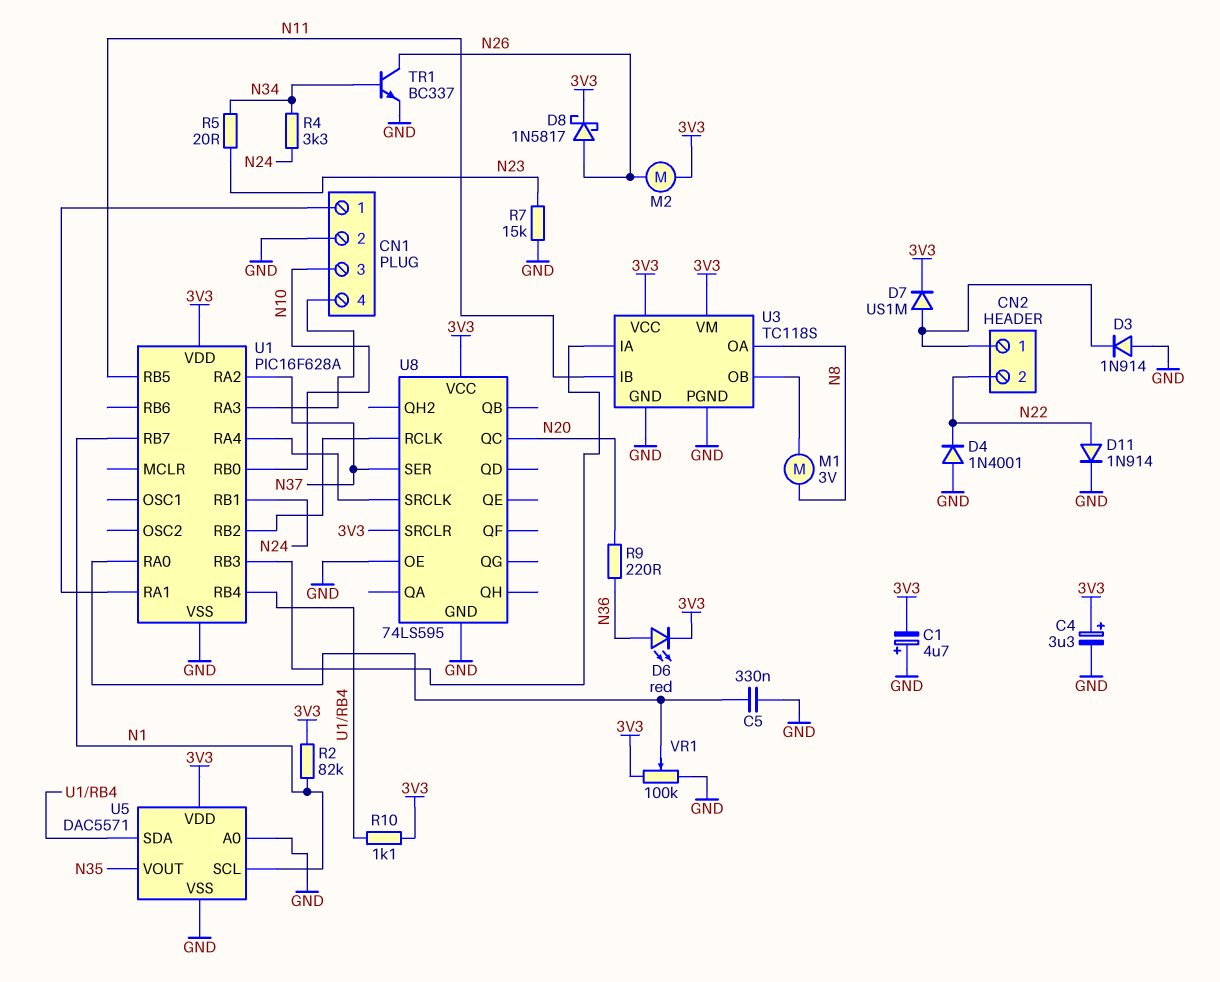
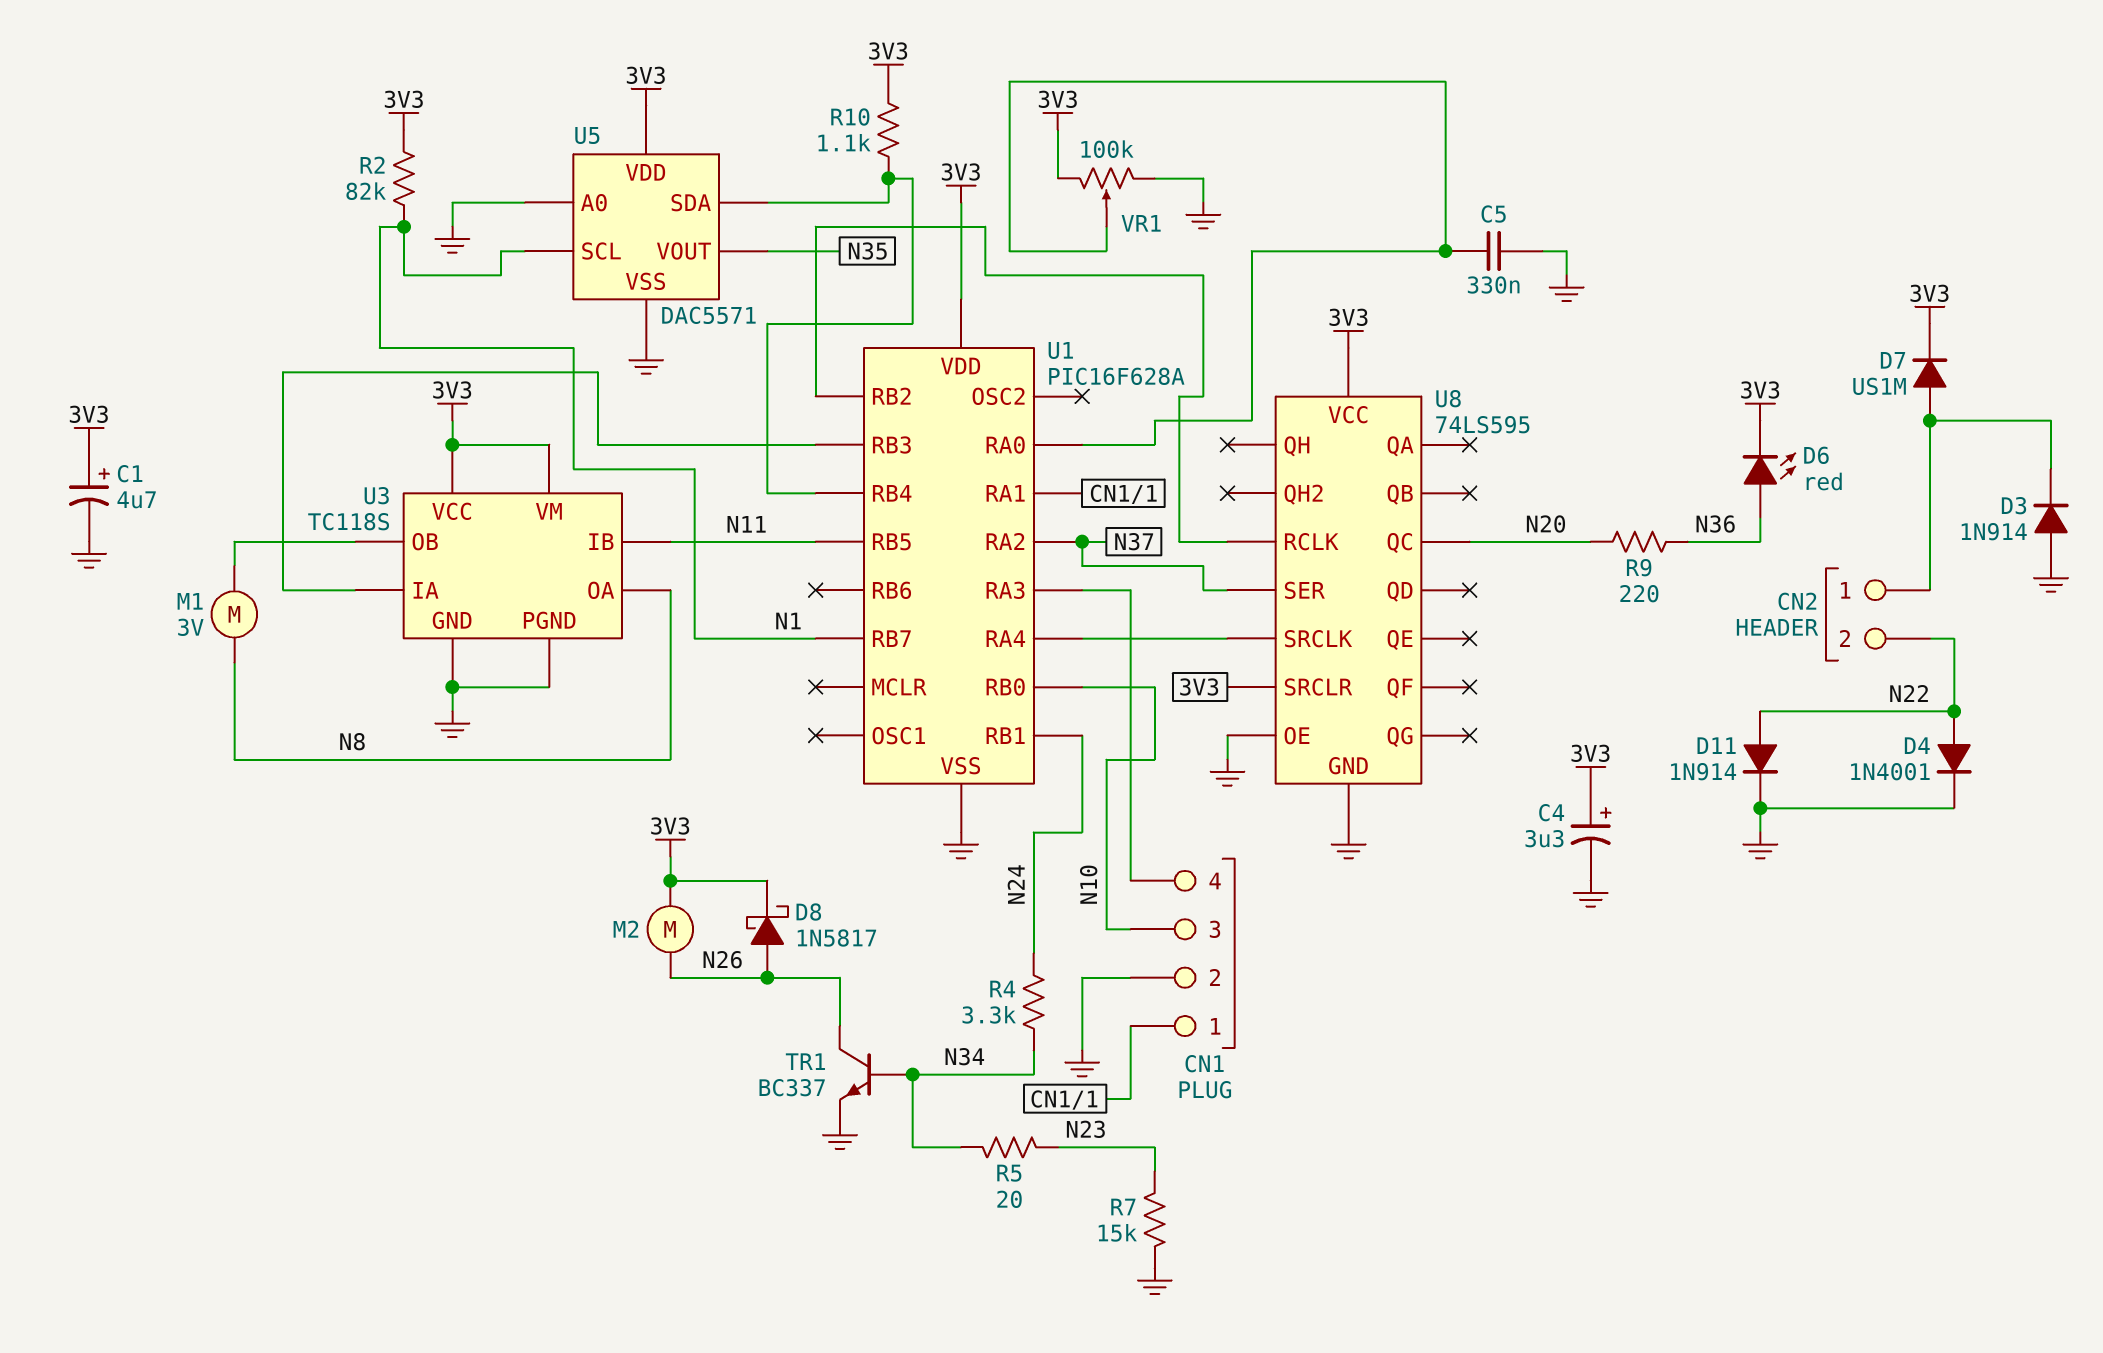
C1: 4.7uF (plus GND, minus 3V3) -> 4.7uF (plus 3V3, minus GND)
D4: diode 1N4001 (A GND, K N22) -> diode 1N4001 (A N22, K GND)

